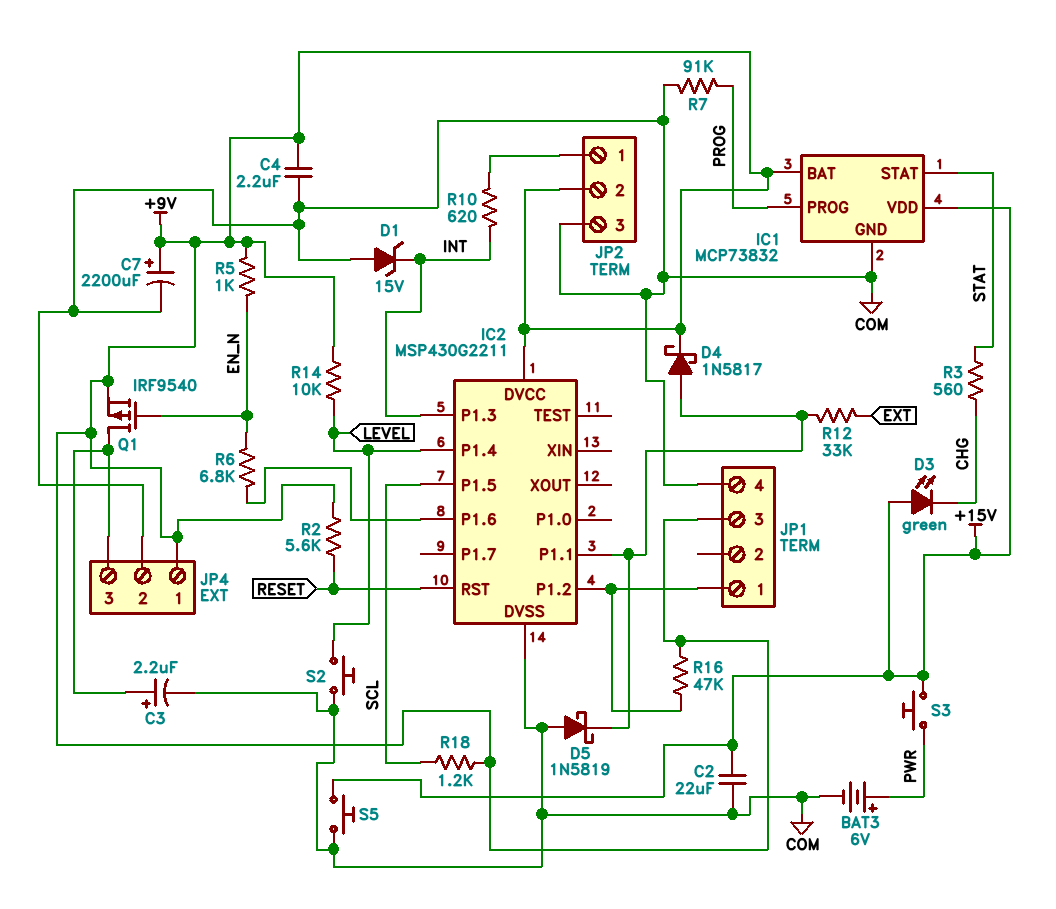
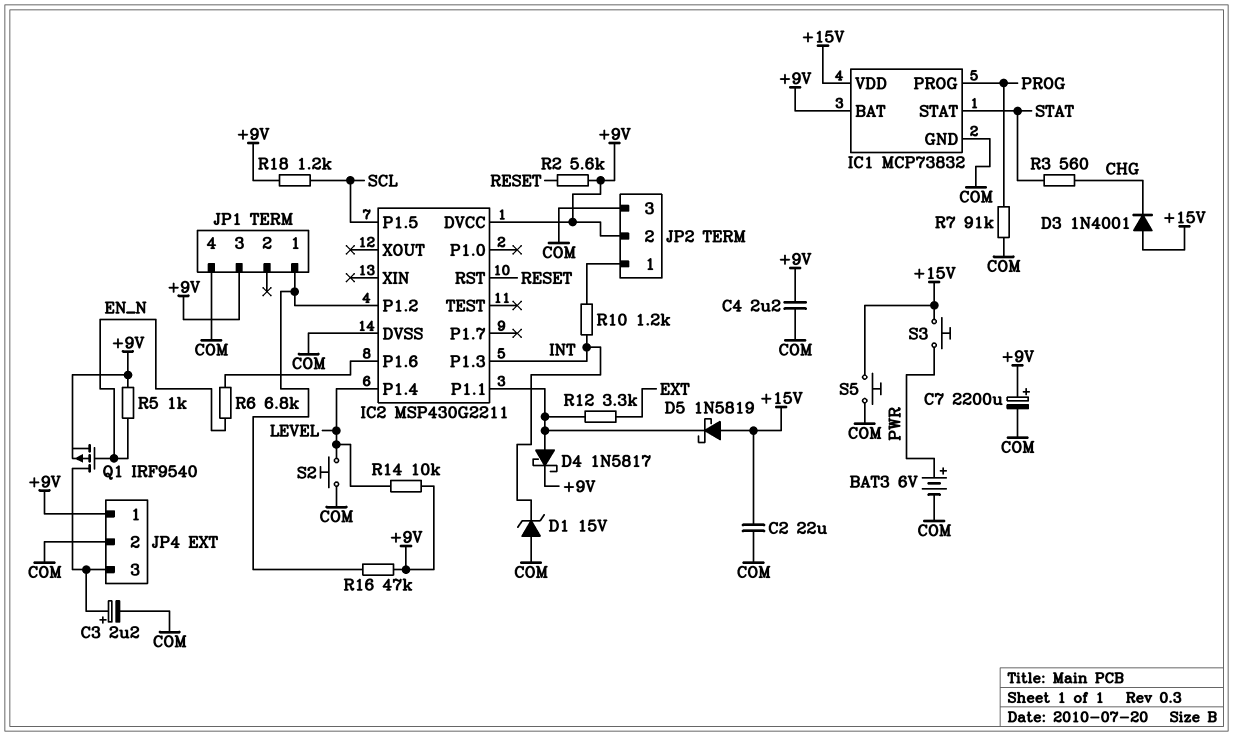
D3: LED green (A +15V, K CHG) -> diode 1N4001 (A +15V, K CHG)
D5: schottky 1N5819 (A COM, K IC2/P1.1) -> schottky 1N5819 (A +15V, K IC2/P1.1)
R10: 620 (INT, JP2/1) -> 1.2k (INT, JP2/1)
R12: 33k (EXT, IC2/P1.1) -> 3.3k (EXT, IC2/P1.1)

